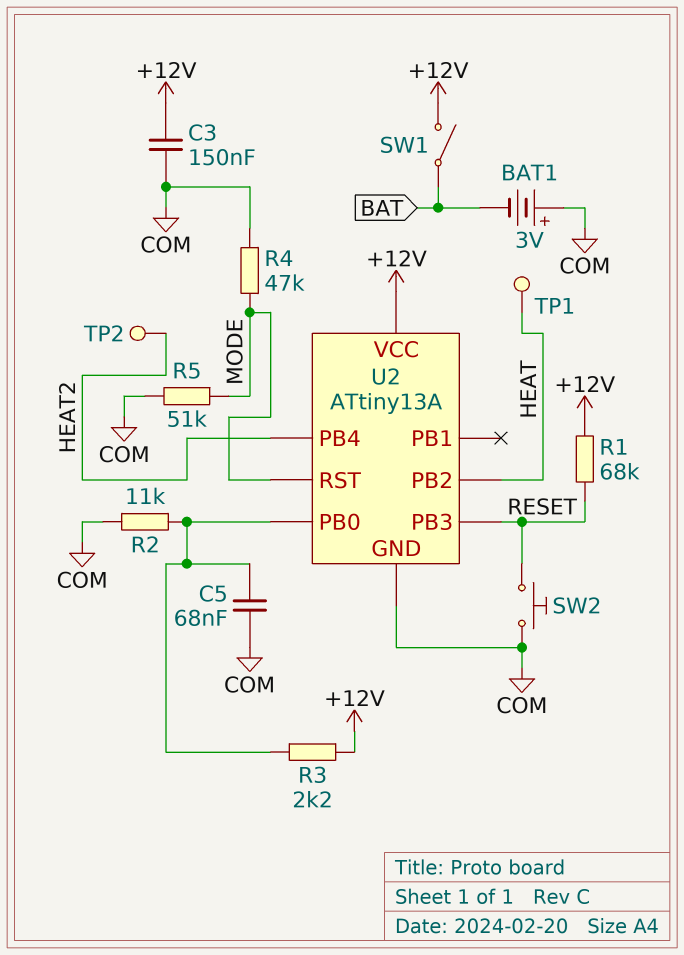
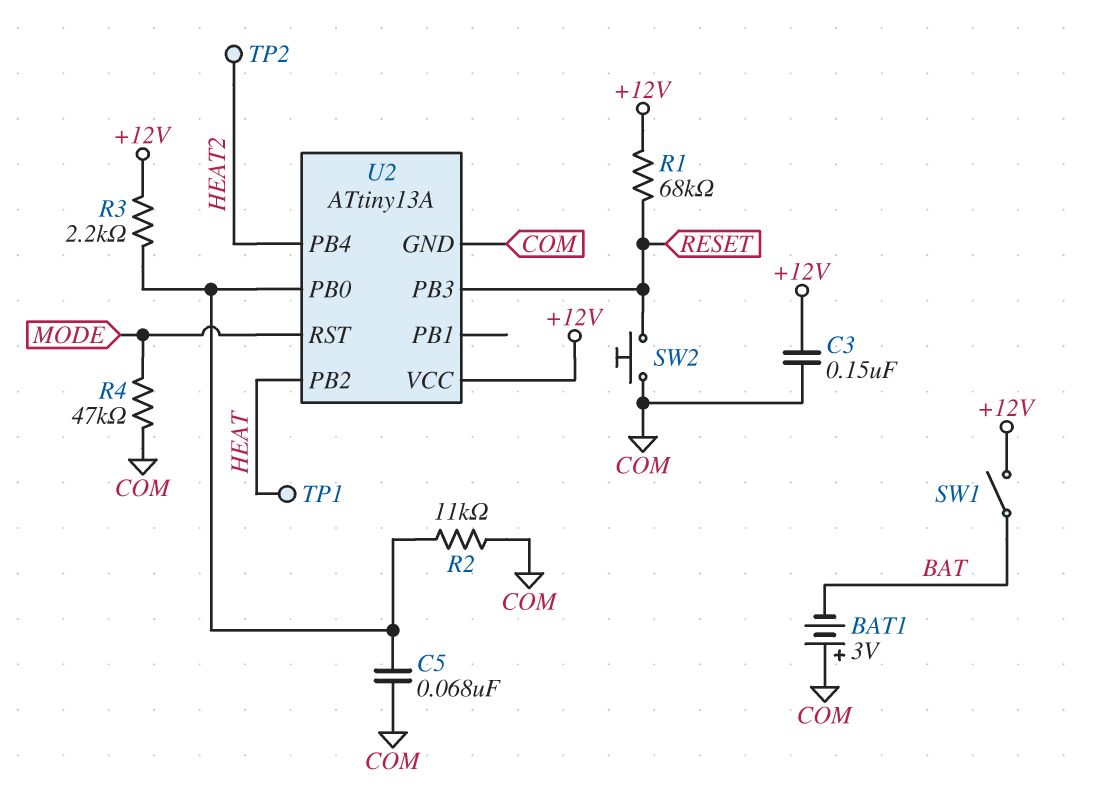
R5: 51k (COM, MODE) -> none

